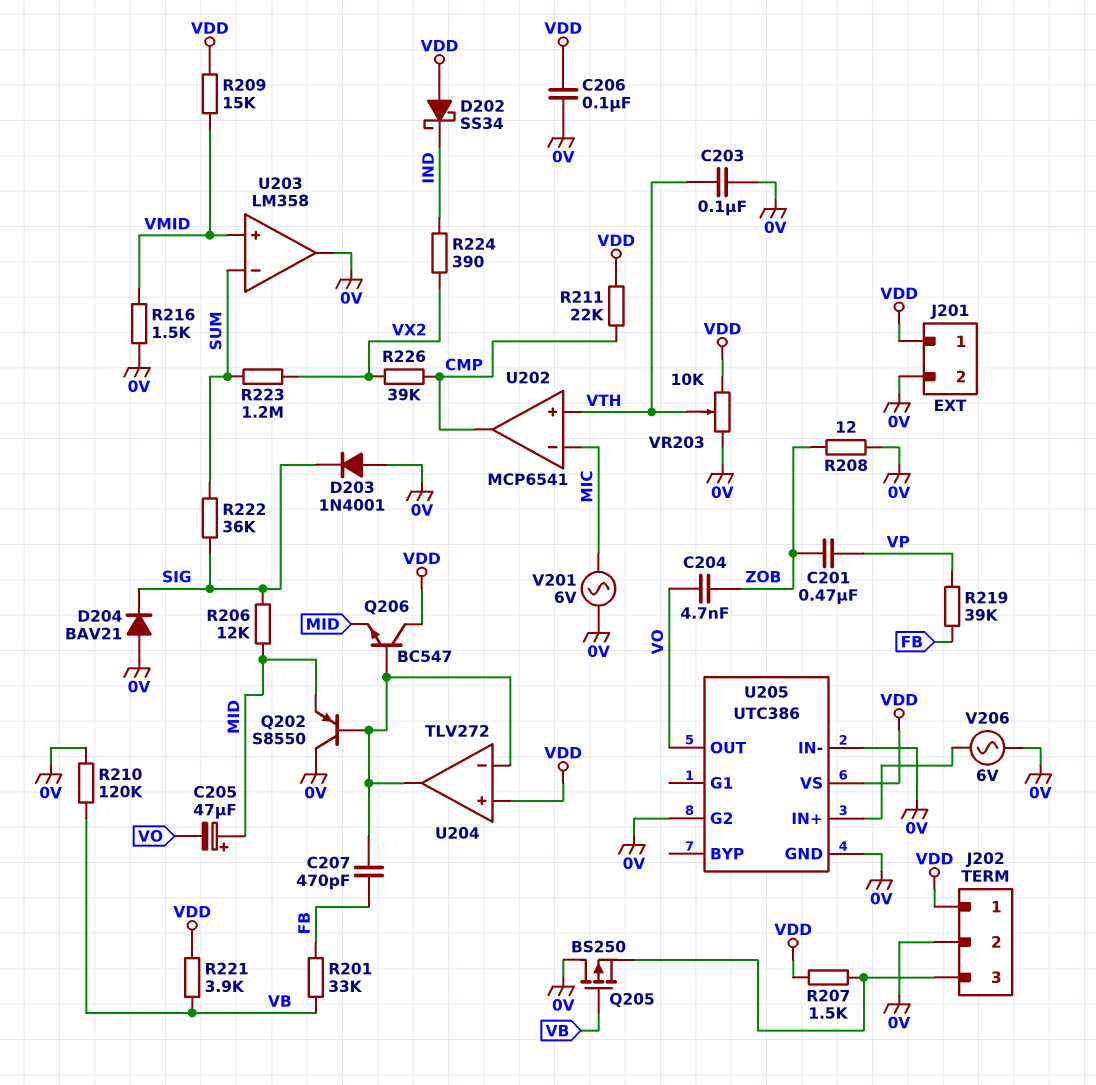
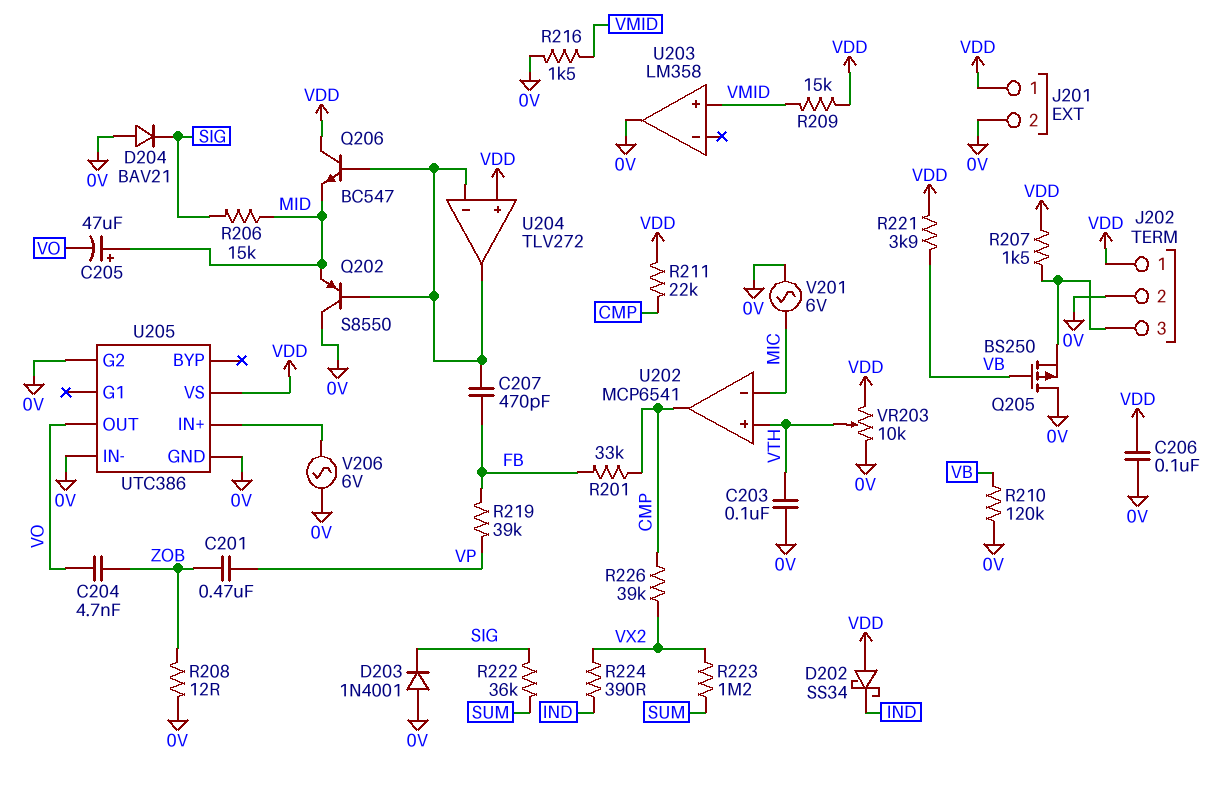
R201: 33k (FB, VB) -> 33k (CMP, FB)
R206: 12k (MID, SIG) -> 15k (MID, SIG)
U203 pin in-: SUM -> none

